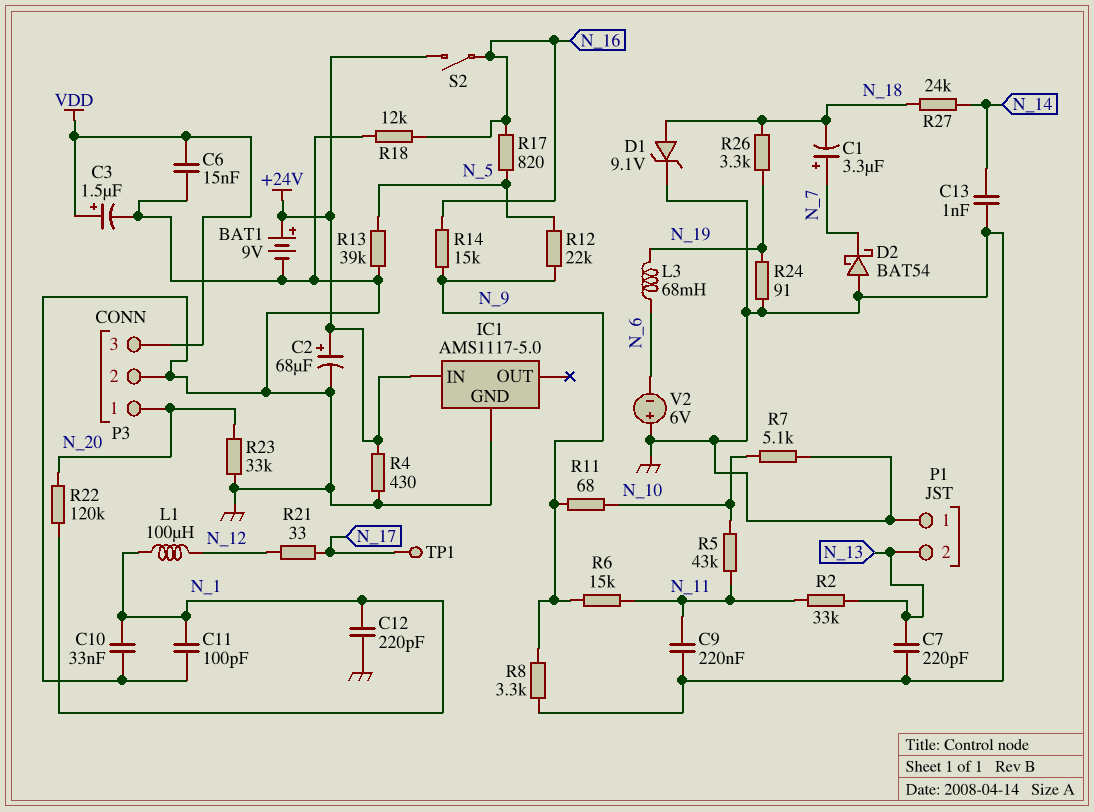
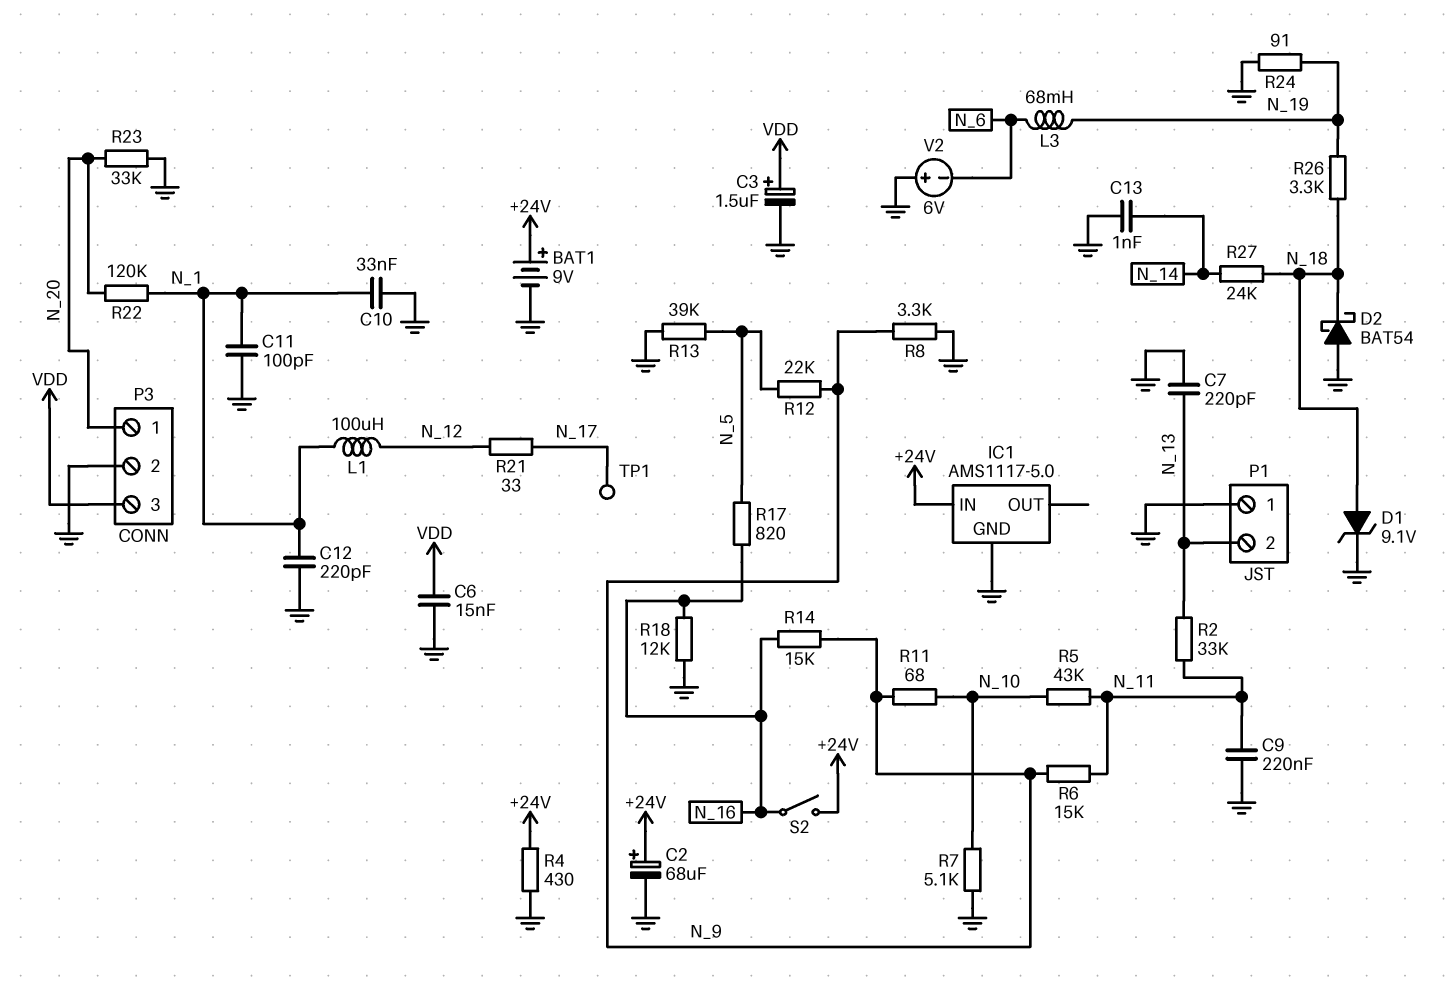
C1: 3.3uF (plus N_7, minus N_18) -> none
D2: schottky BAT54 (A GND, K N_7) -> schottky BAT54 (A GND, K N_18)

